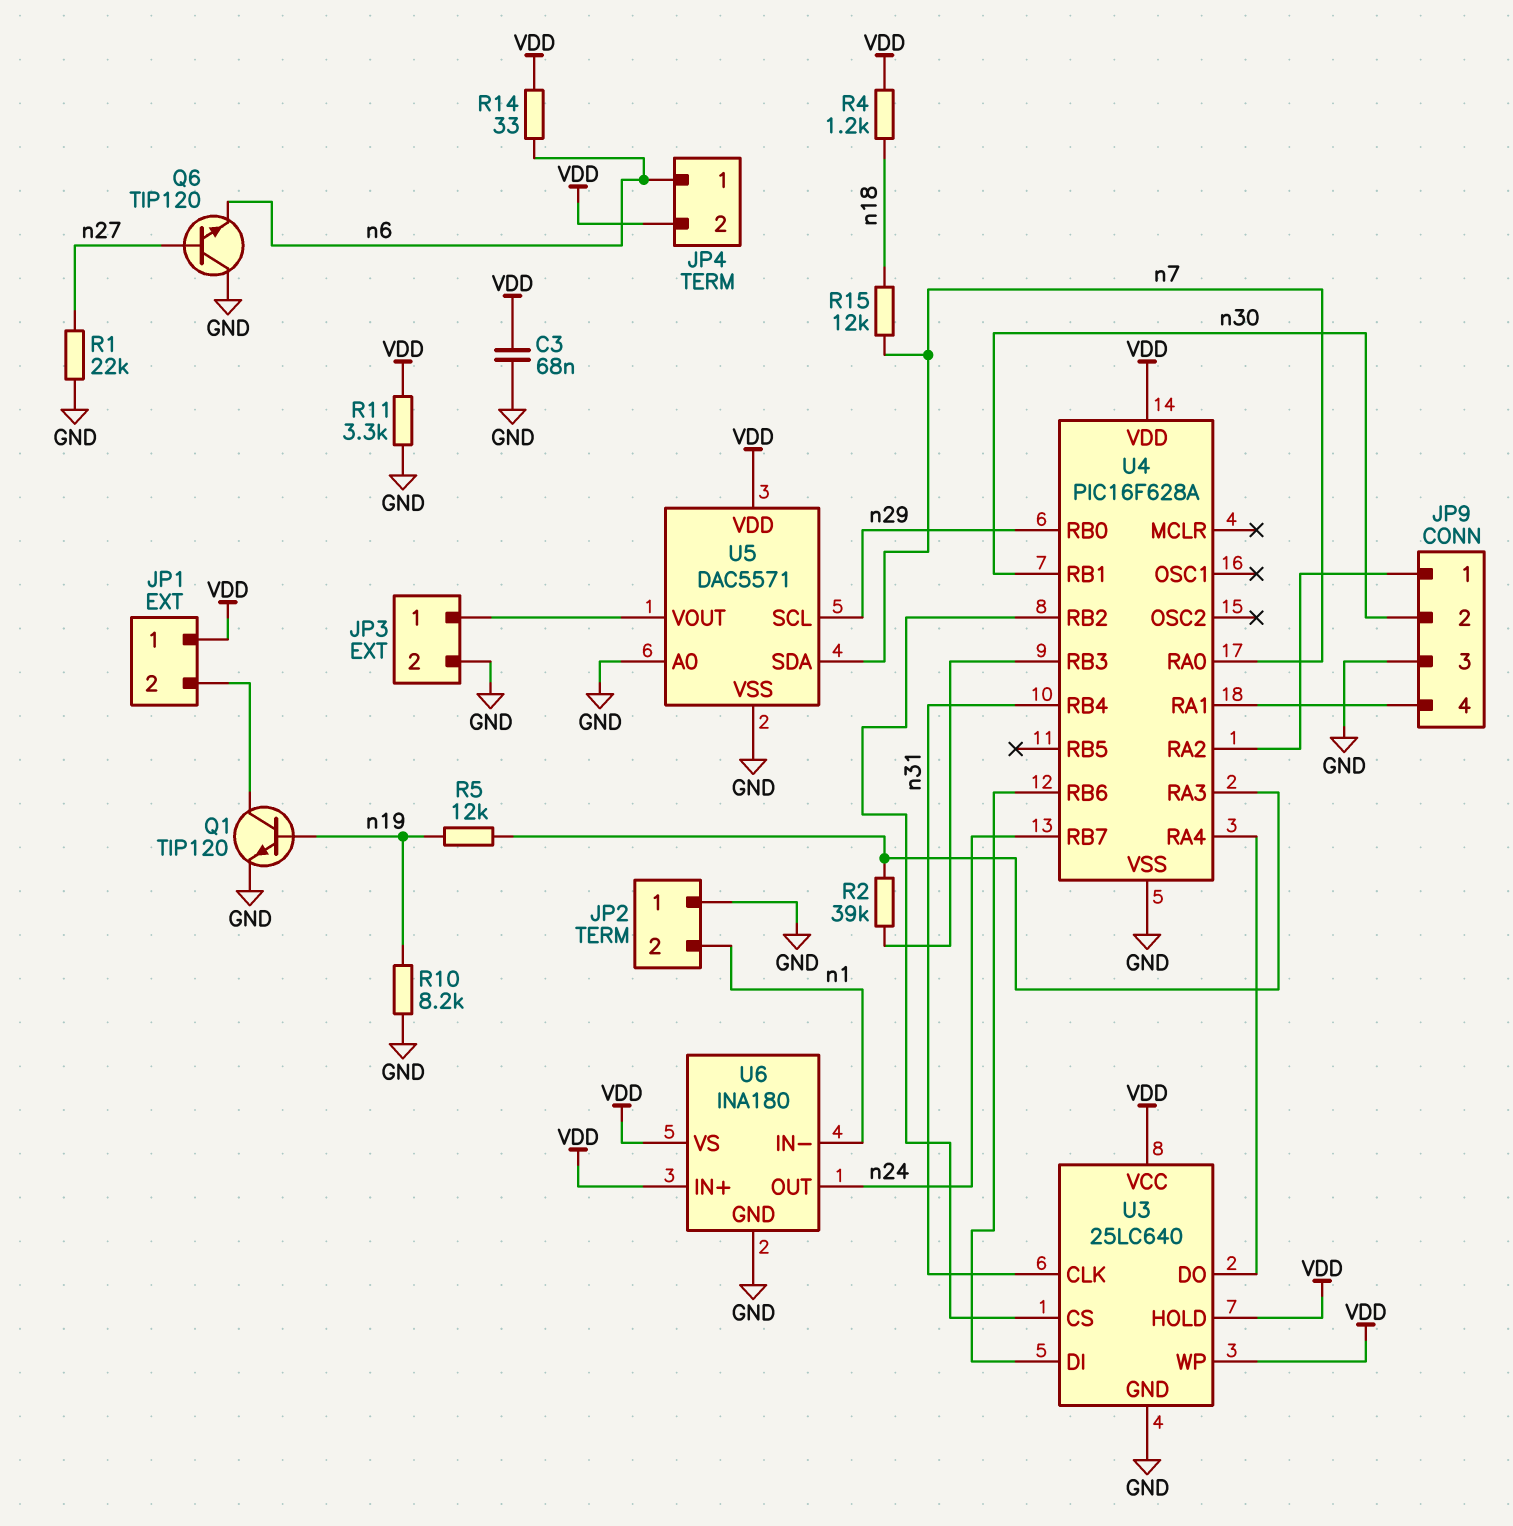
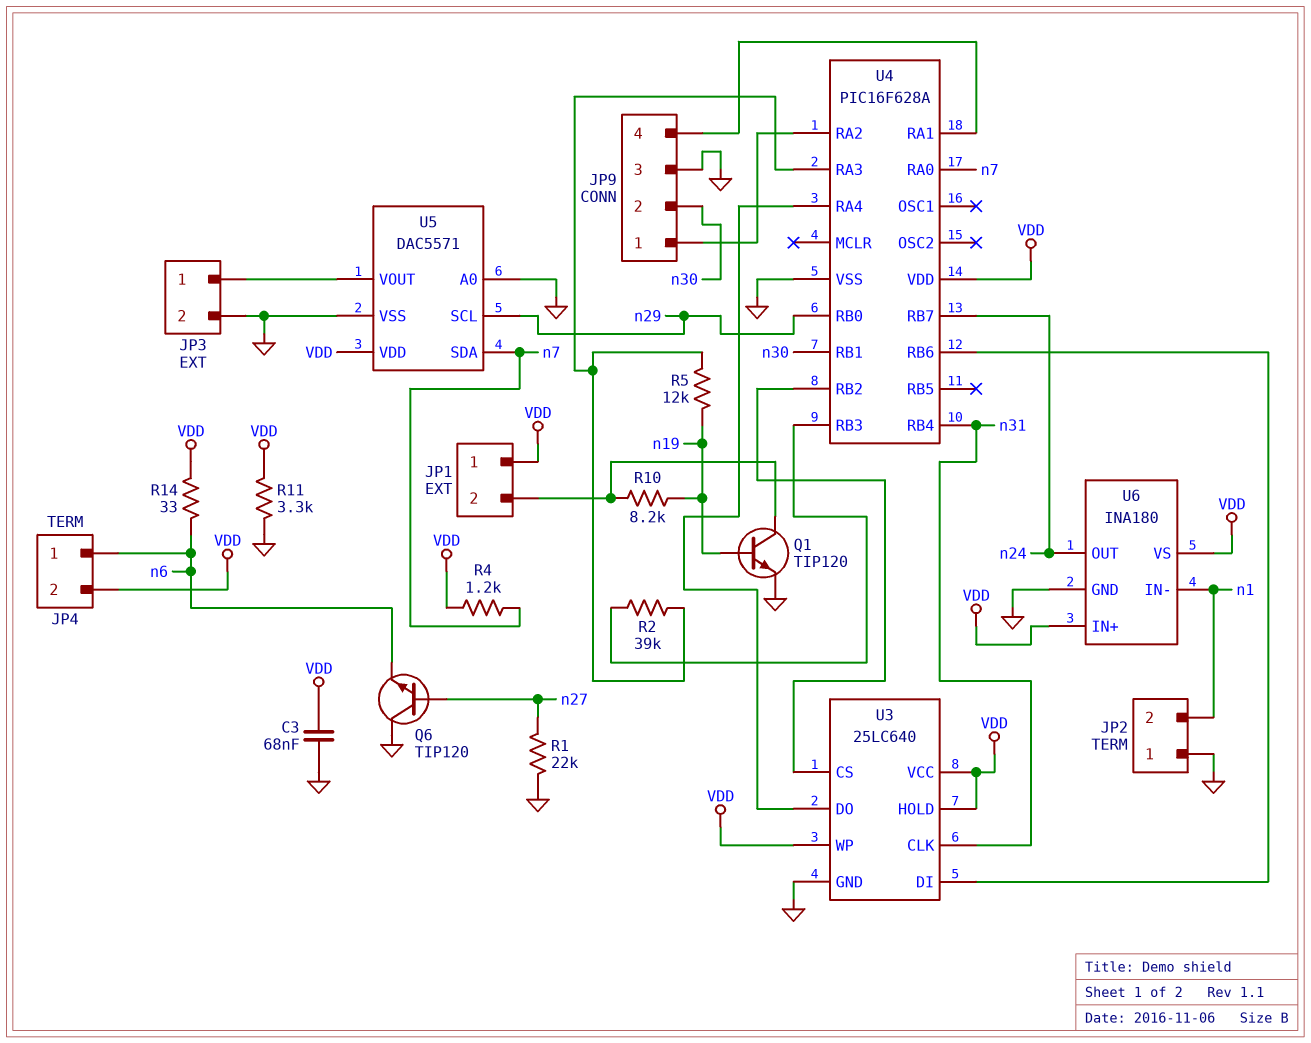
R4: 1.2k (VDD, n18) -> 1.2k (VDD, n7)
R10: 8.2k (GND, n19) -> 8.2k (JP1/2, n19)
R15: 12k (n7, n18) -> none

